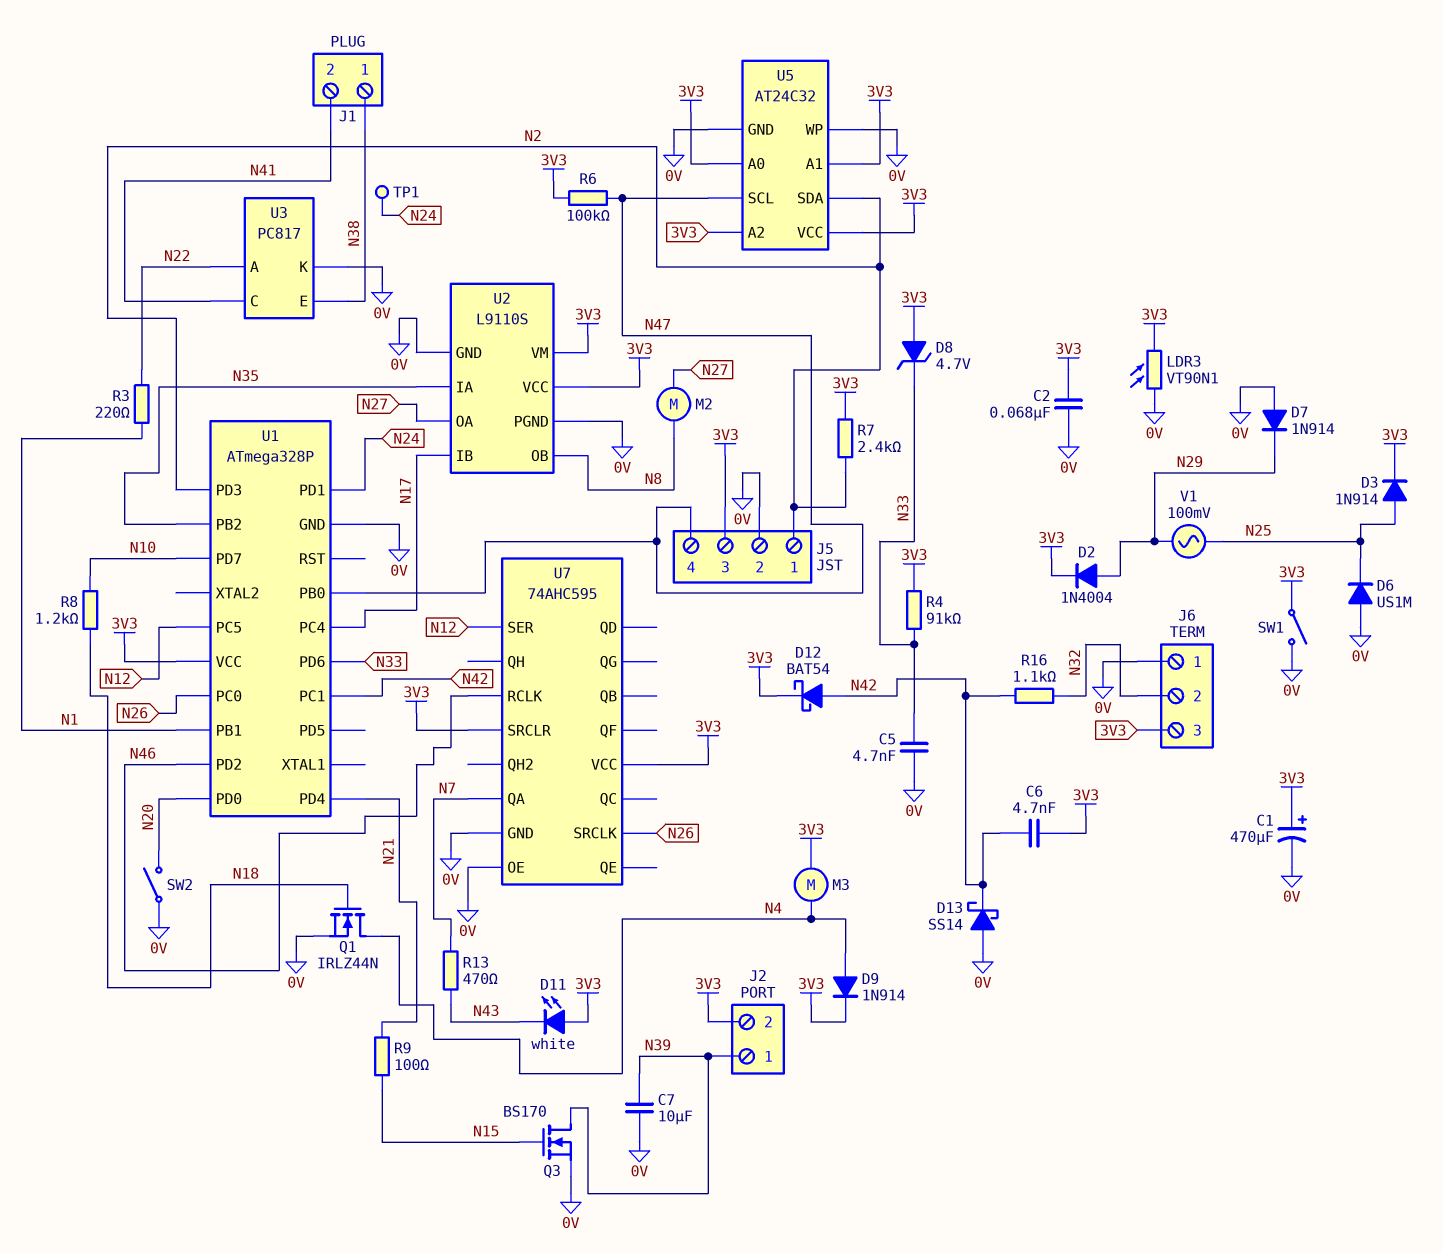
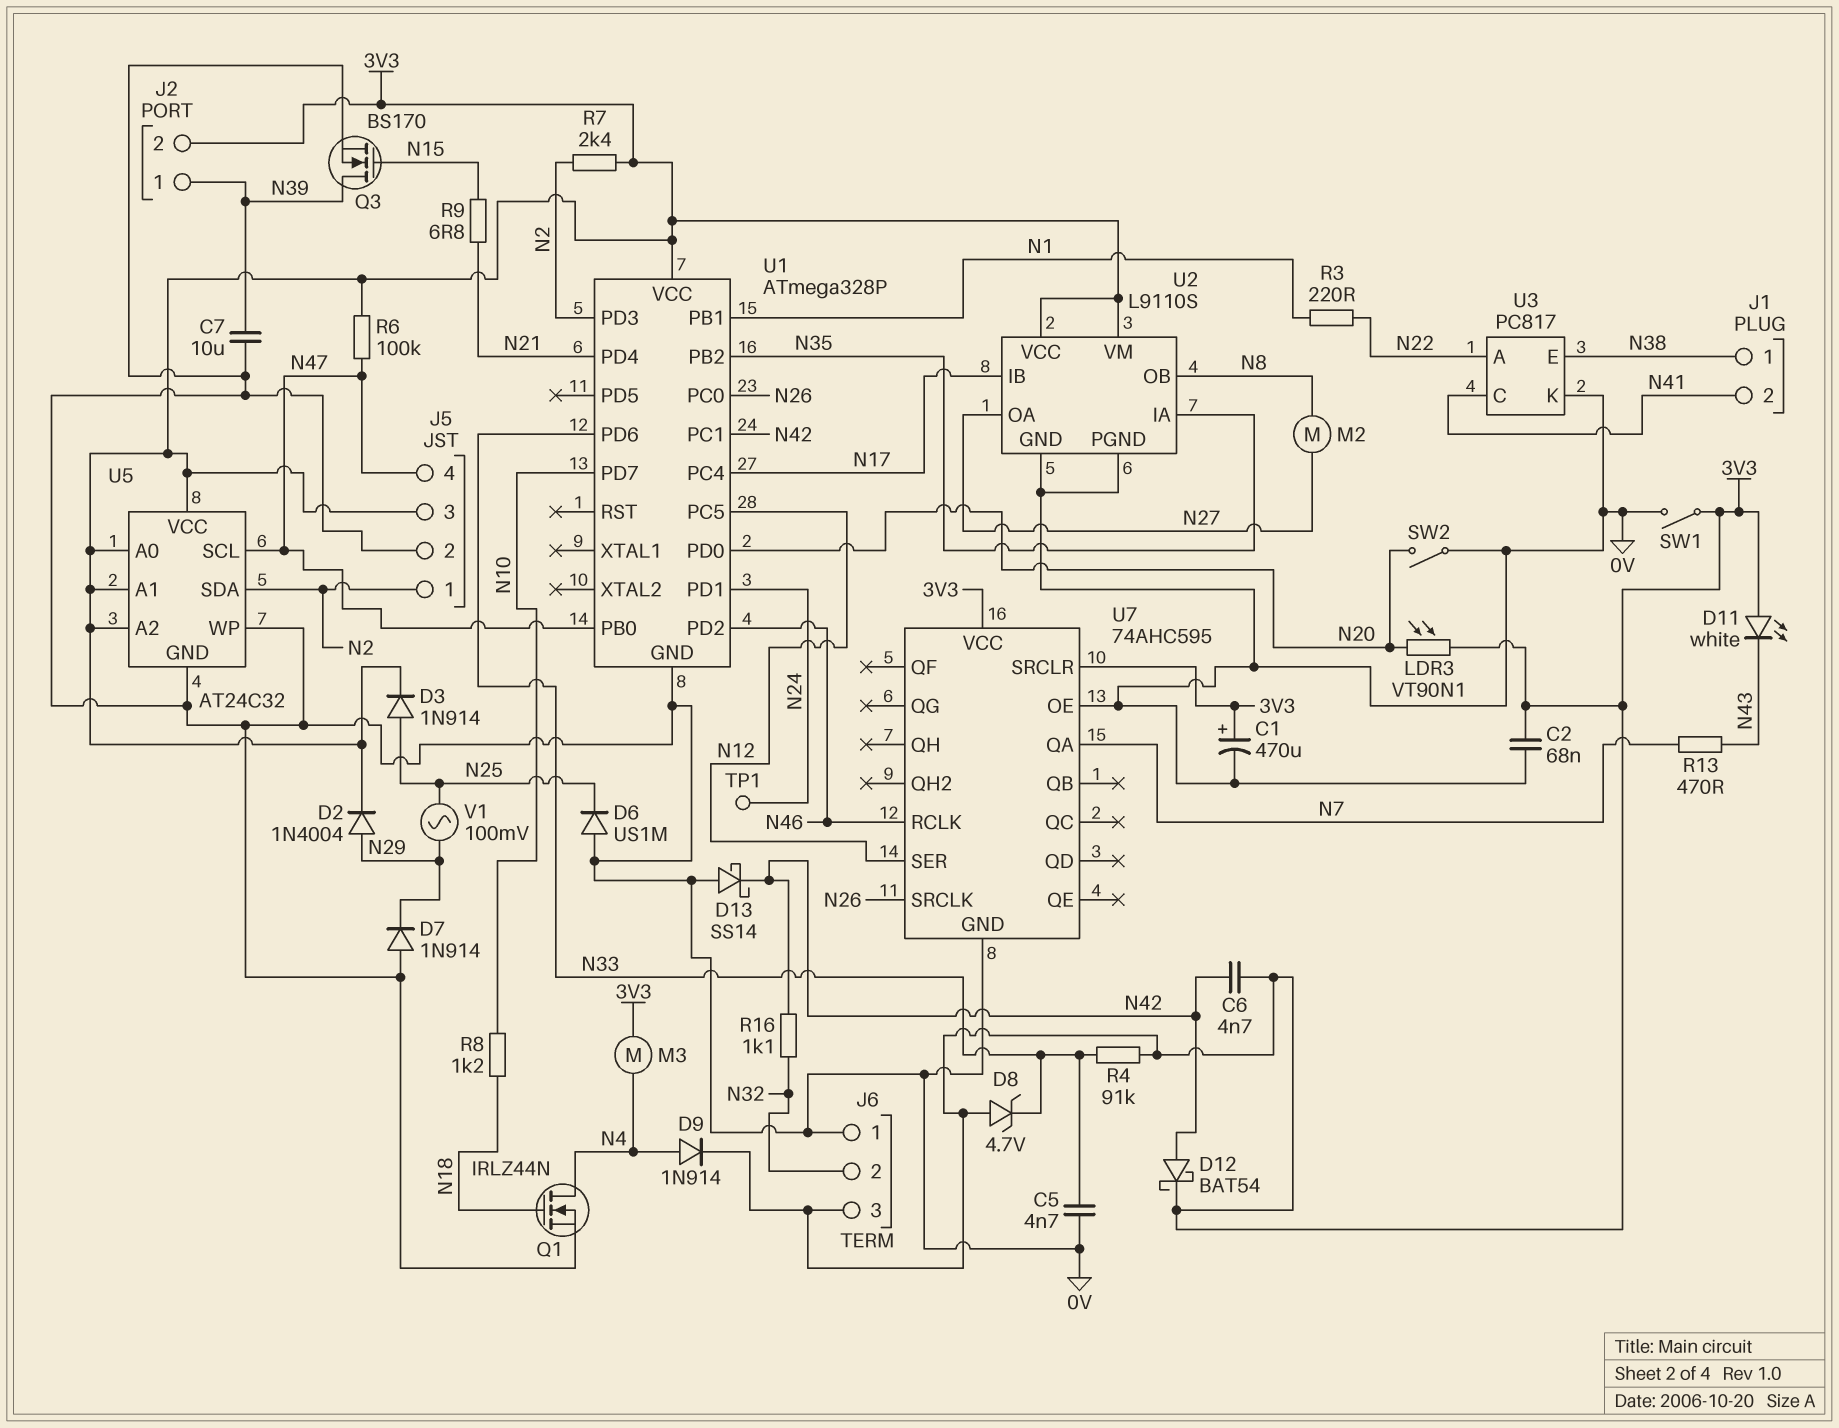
LDR3: VT90N1 (0V, 3V3) -> VT90N1 (3V3, N20)
R9: 100 (N15, N21) -> 6.8 (N15, N21)

